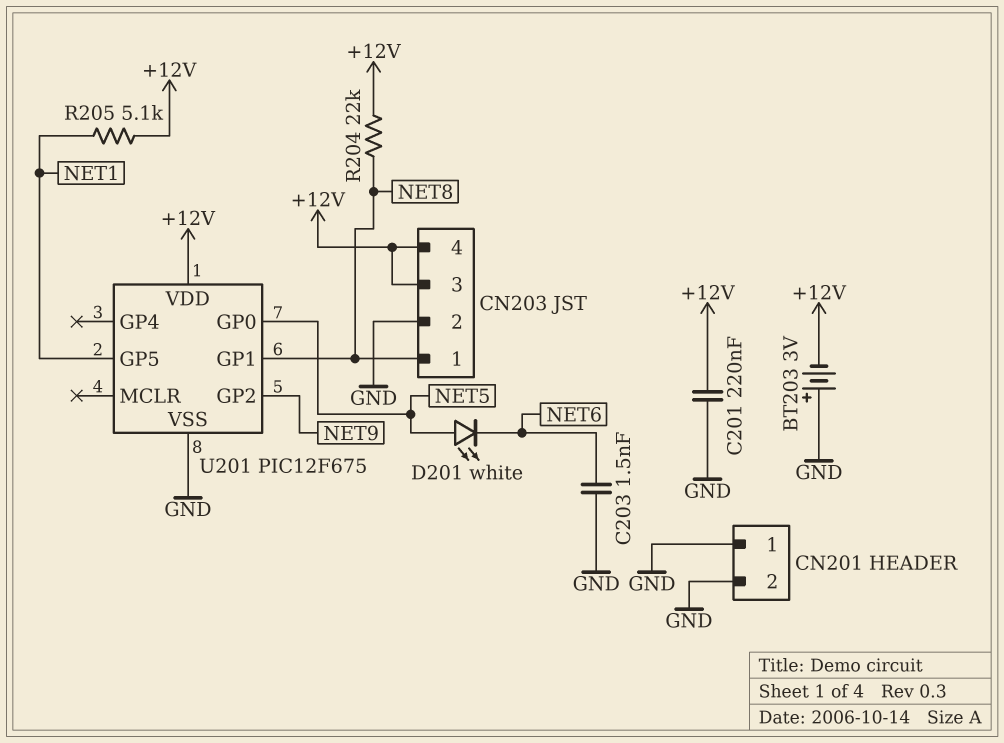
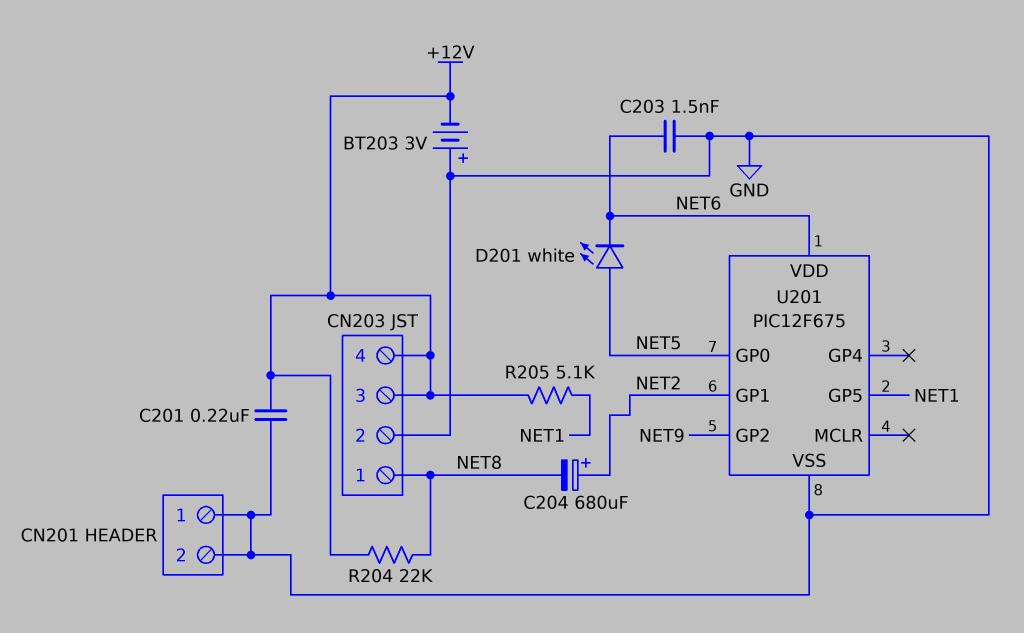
C204: none -> 680uF (plus NET2, minus NET8)
U201 pin GP1: NET8 -> NET2
U201 pin VDD: +12V -> NET6

